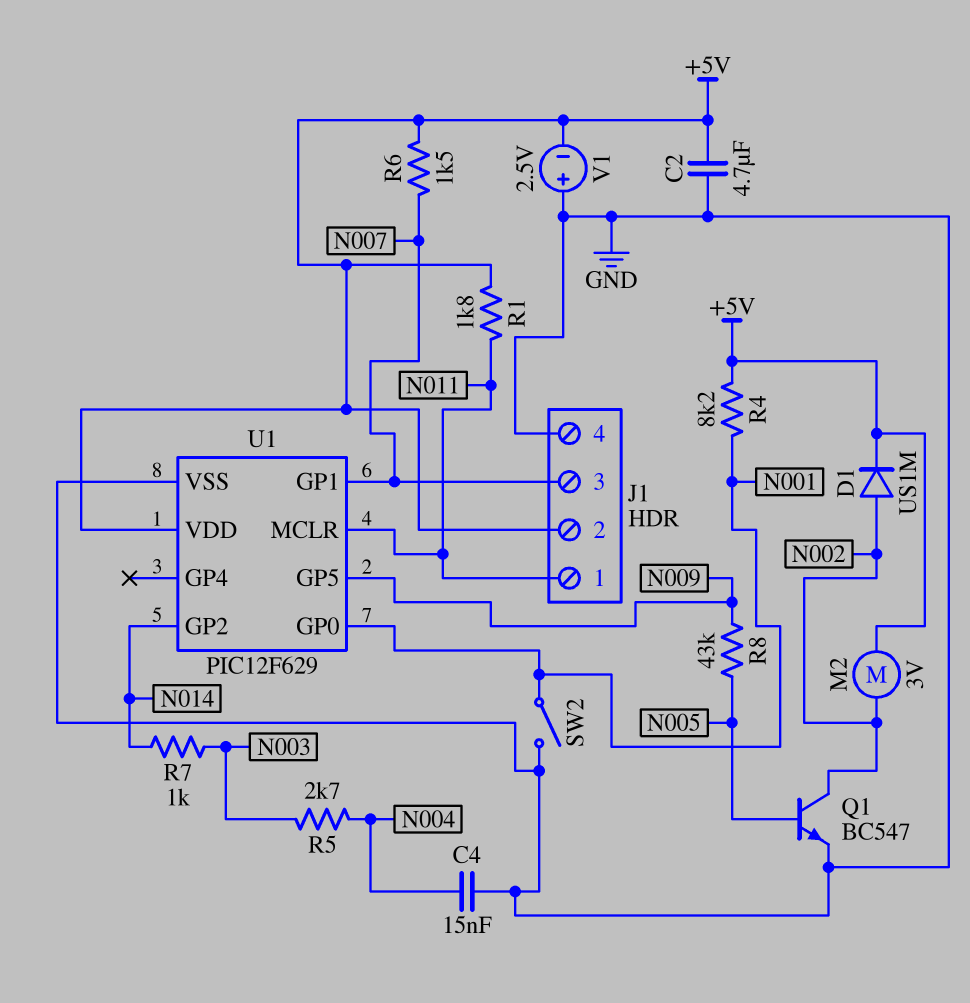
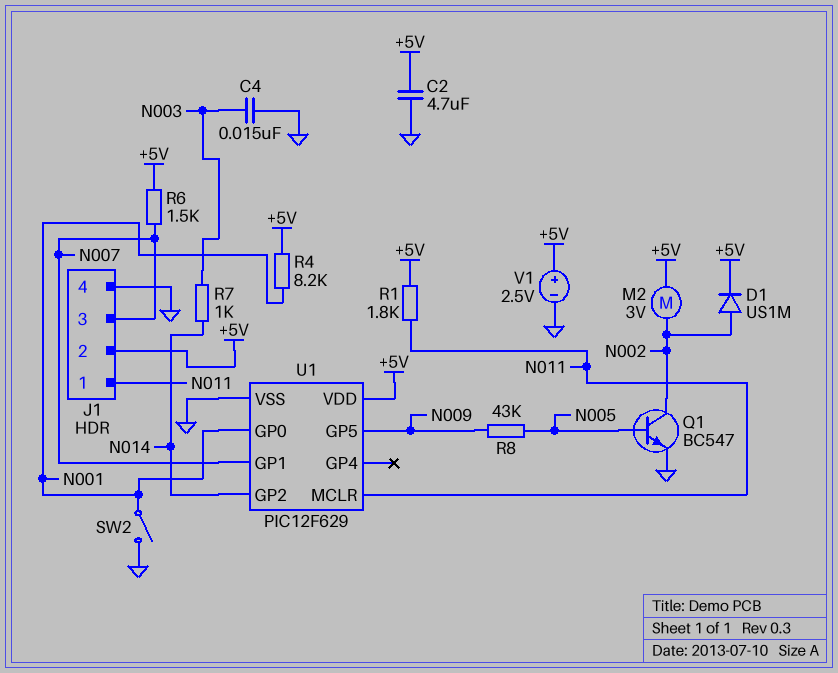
C4: 15nF (GND, N004) -> 15nF (GND, N003)
R5: 2.7k (N003, N004) -> none
V1: 2.5V (plus GND, minus +5V) -> 2.5V (plus +5V, minus GND)

